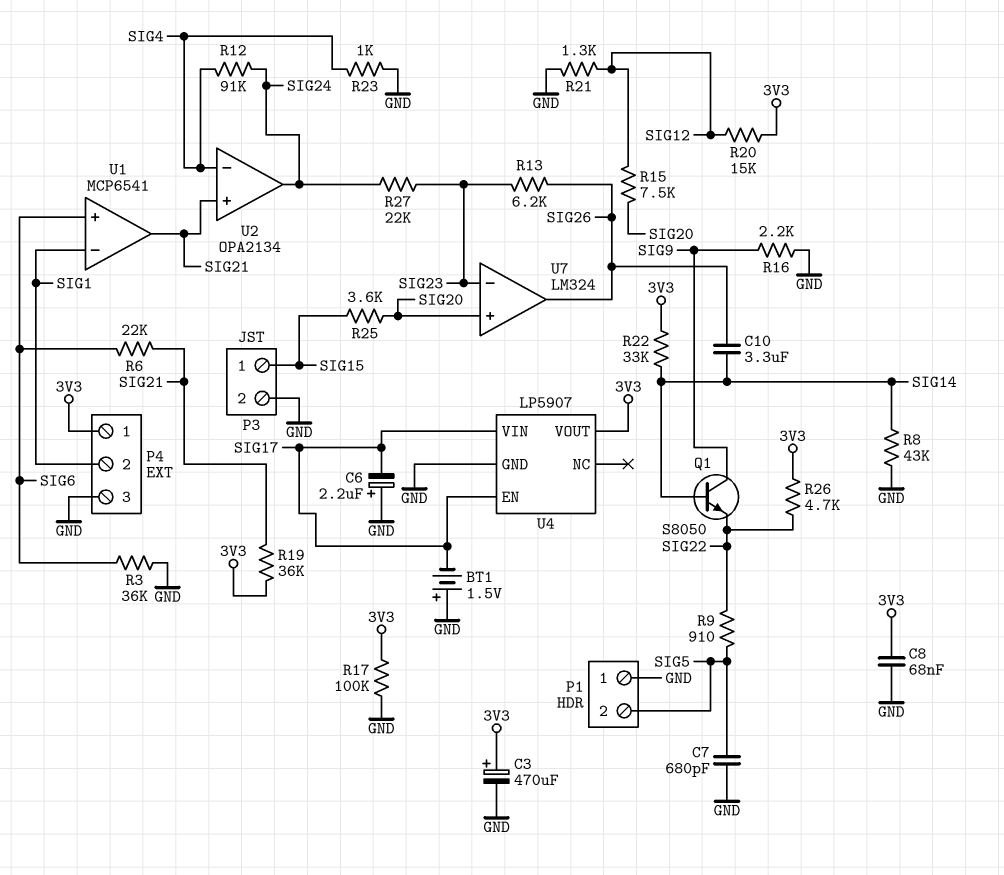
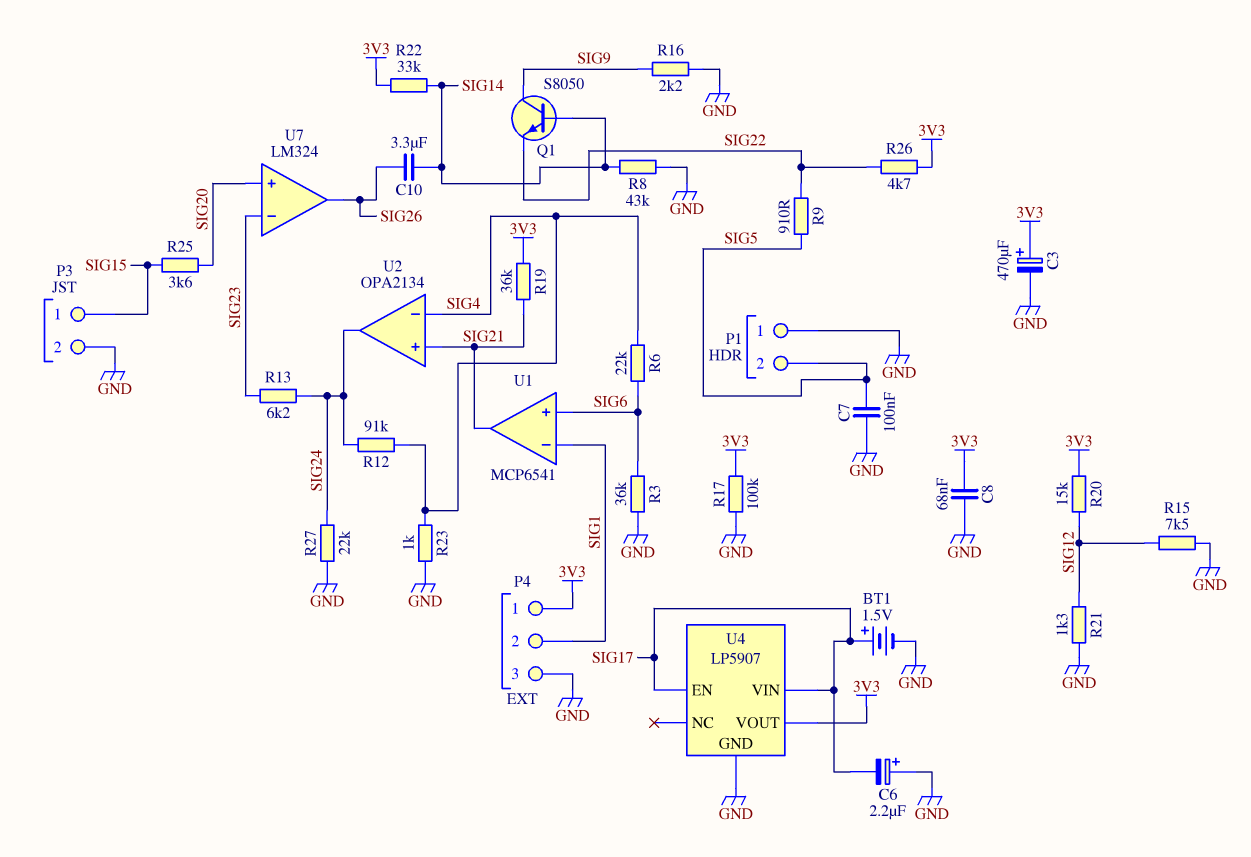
BT1: 1.5V (plus GND, minus SIG17) -> 1.5V (plus SIG17, minus GND)
C7: 680pF (GND, SIG5) -> 100nF (GND, SIG5)
R6: 22k (SIG6, SIG21) -> 22k (SIG4, SIG6)
R13: 6.2k (SIG23, SIG26) -> 6.2k (SIG23, SIG24)
R15: 7.5k (SIG12, SIG20) -> 7.5k (GND, SIG12)
R27: 22k (SIG23, SIG24) -> 22k (GND, SIG24)

